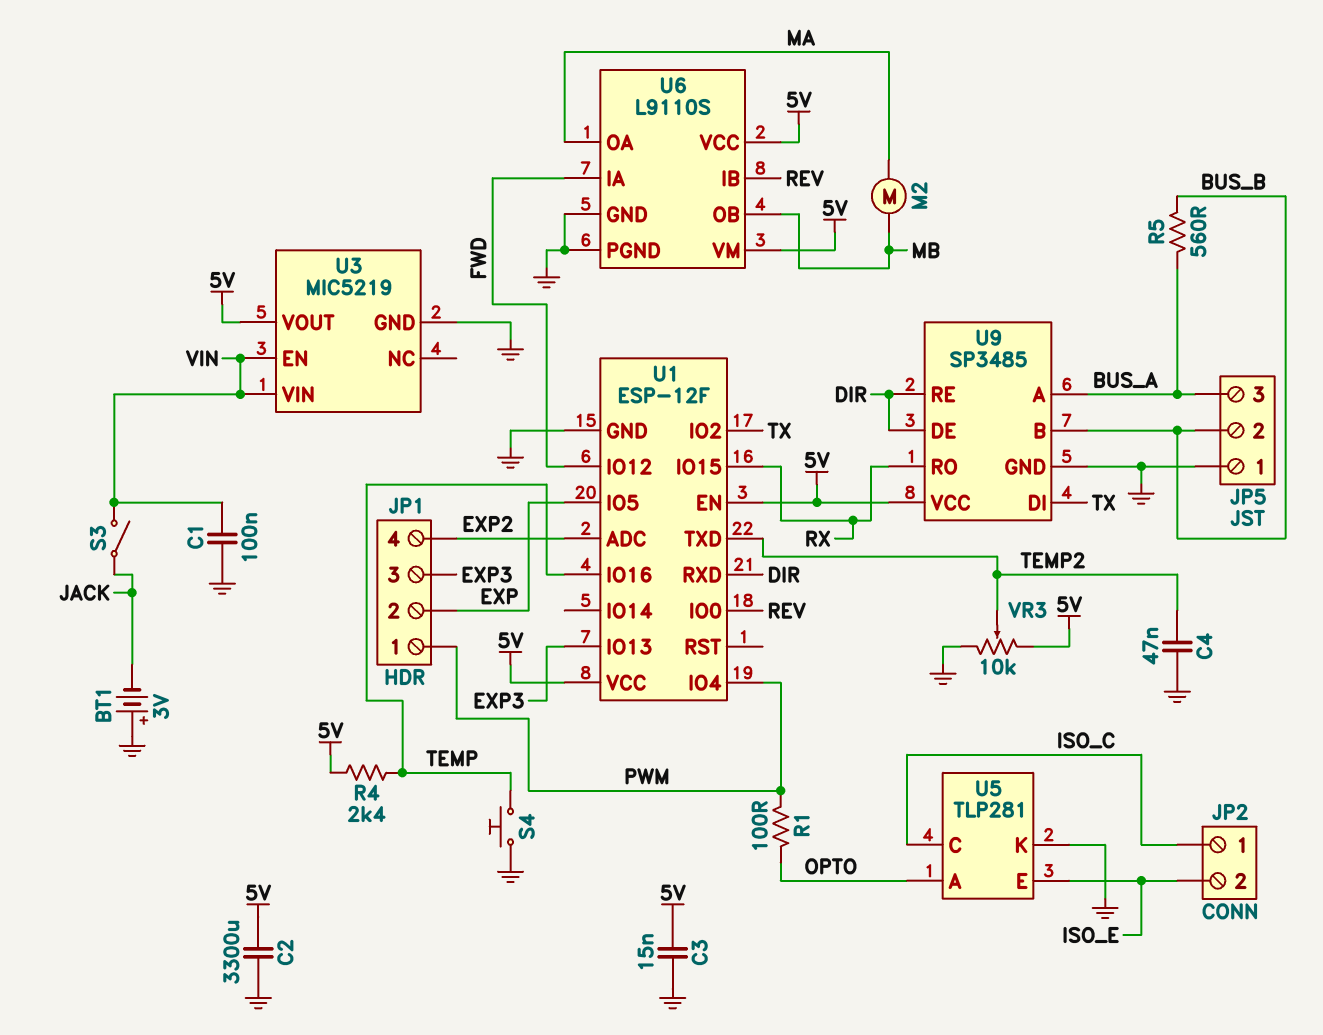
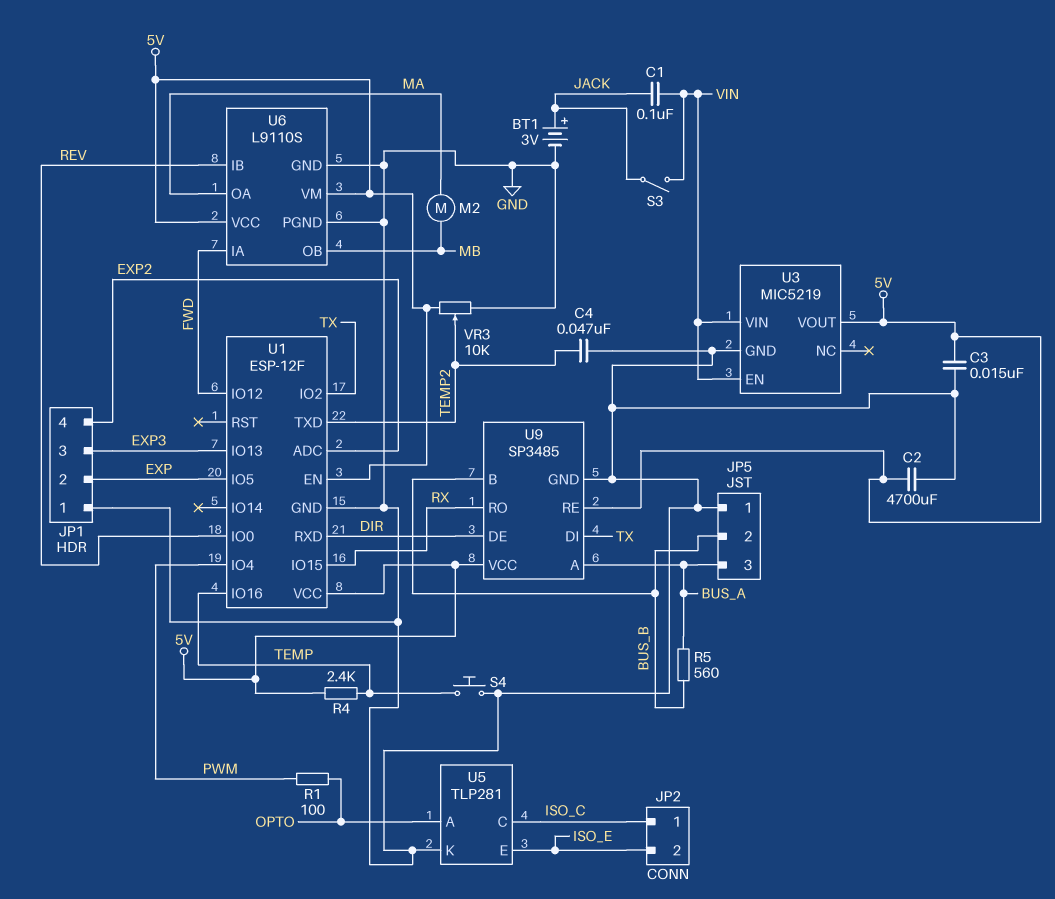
BT1: 3V (plus GND, minus JACK) -> 3V (plus JACK, minus GND)
C1: 100nF (GND, VIN) -> 100nF (JACK, VIN)
C2: 3300uF (5V, GND) -> 4700uF (5V, GND)
JP1 pin 1: PWM -> GND
U9 pin RE: DIR -> 5V

